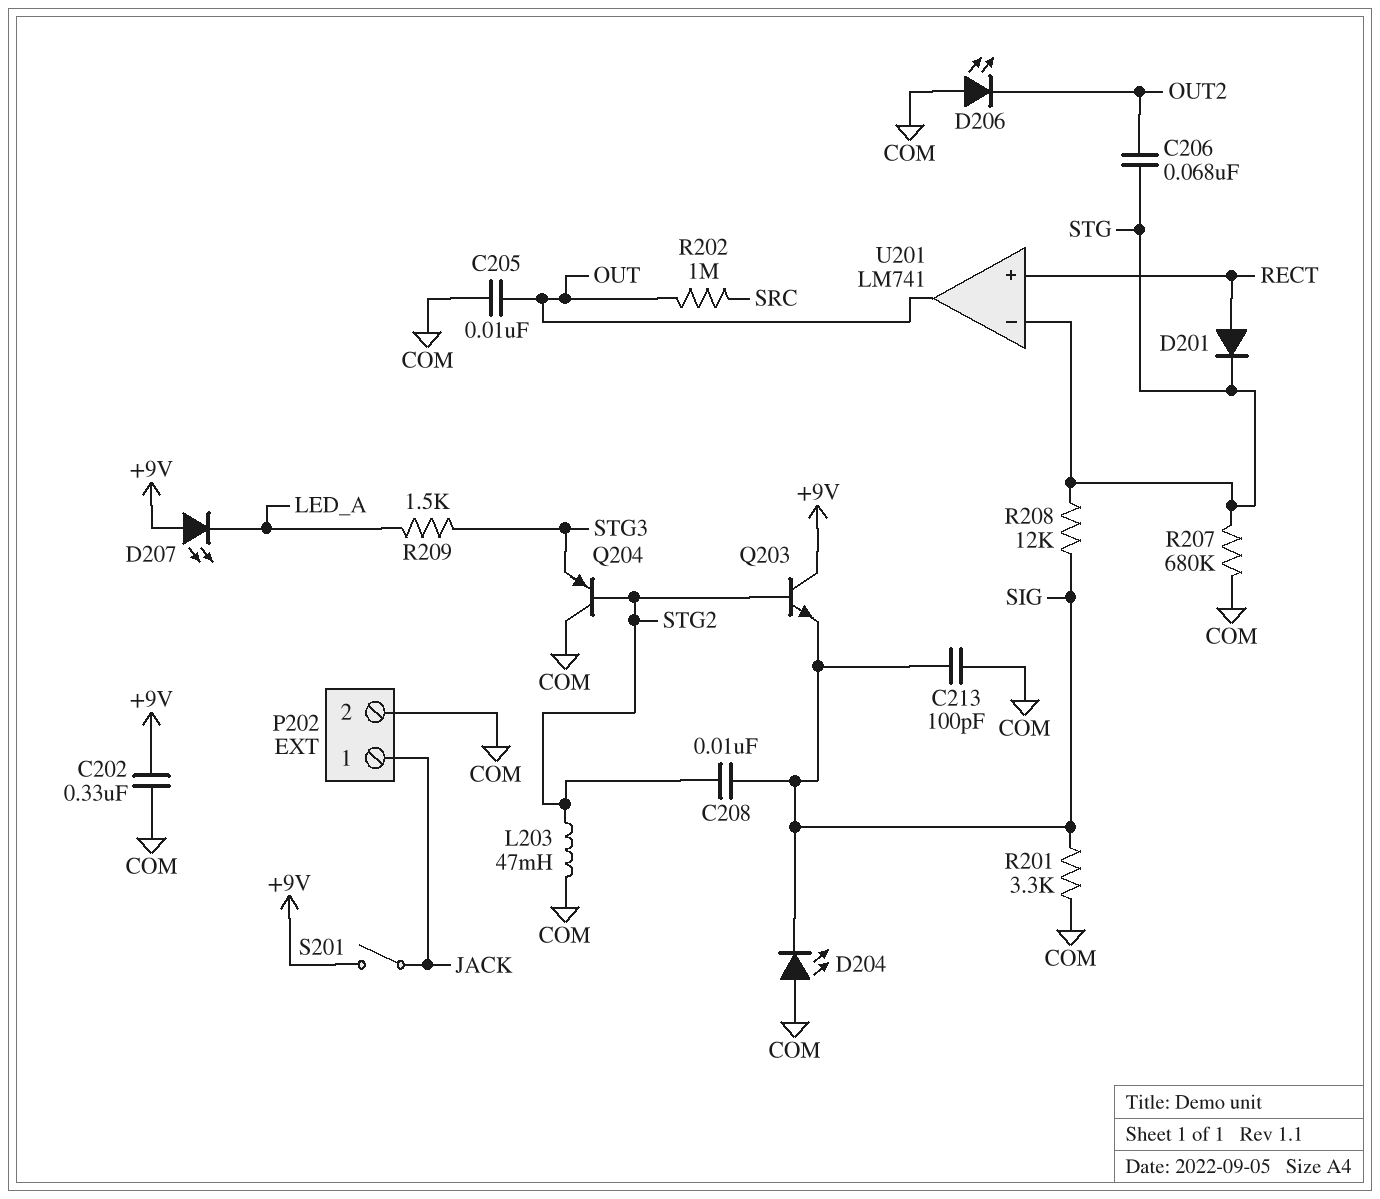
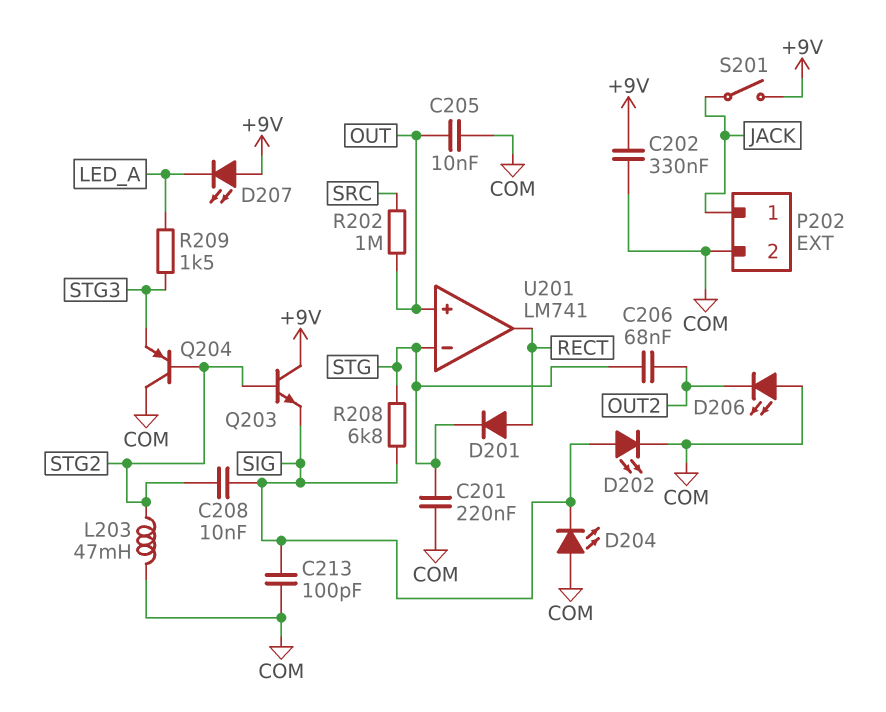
C201: none -> 220nF (COM, STG)
D202: none -> LED (A SIG, K COM)
R201: 3.3k (COM, SIG) -> none
R207: 680k (COM, STG) -> none
R208: 12k (SIG, STG) -> 6.8k (SIG, STG)
U201 pin in+: RECT -> OUT
U201 pin out: OUT -> RECT

